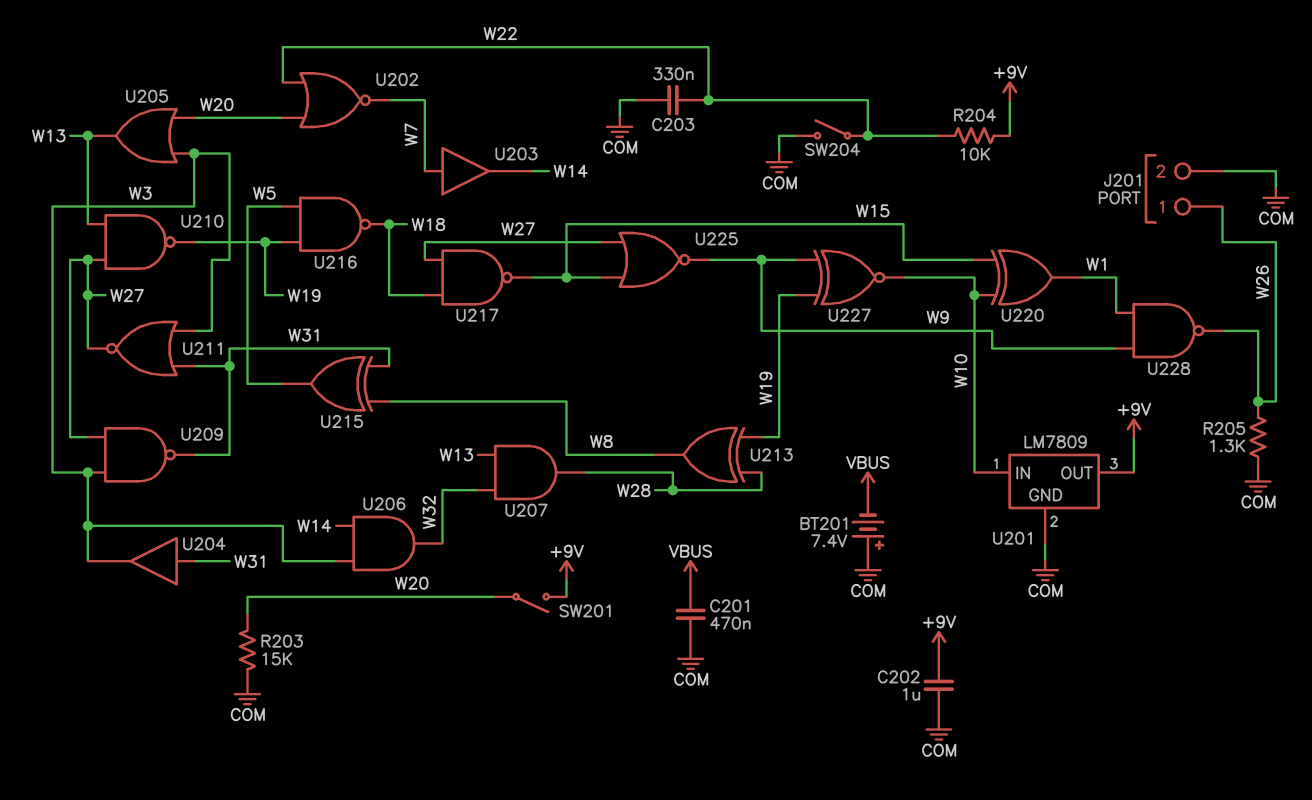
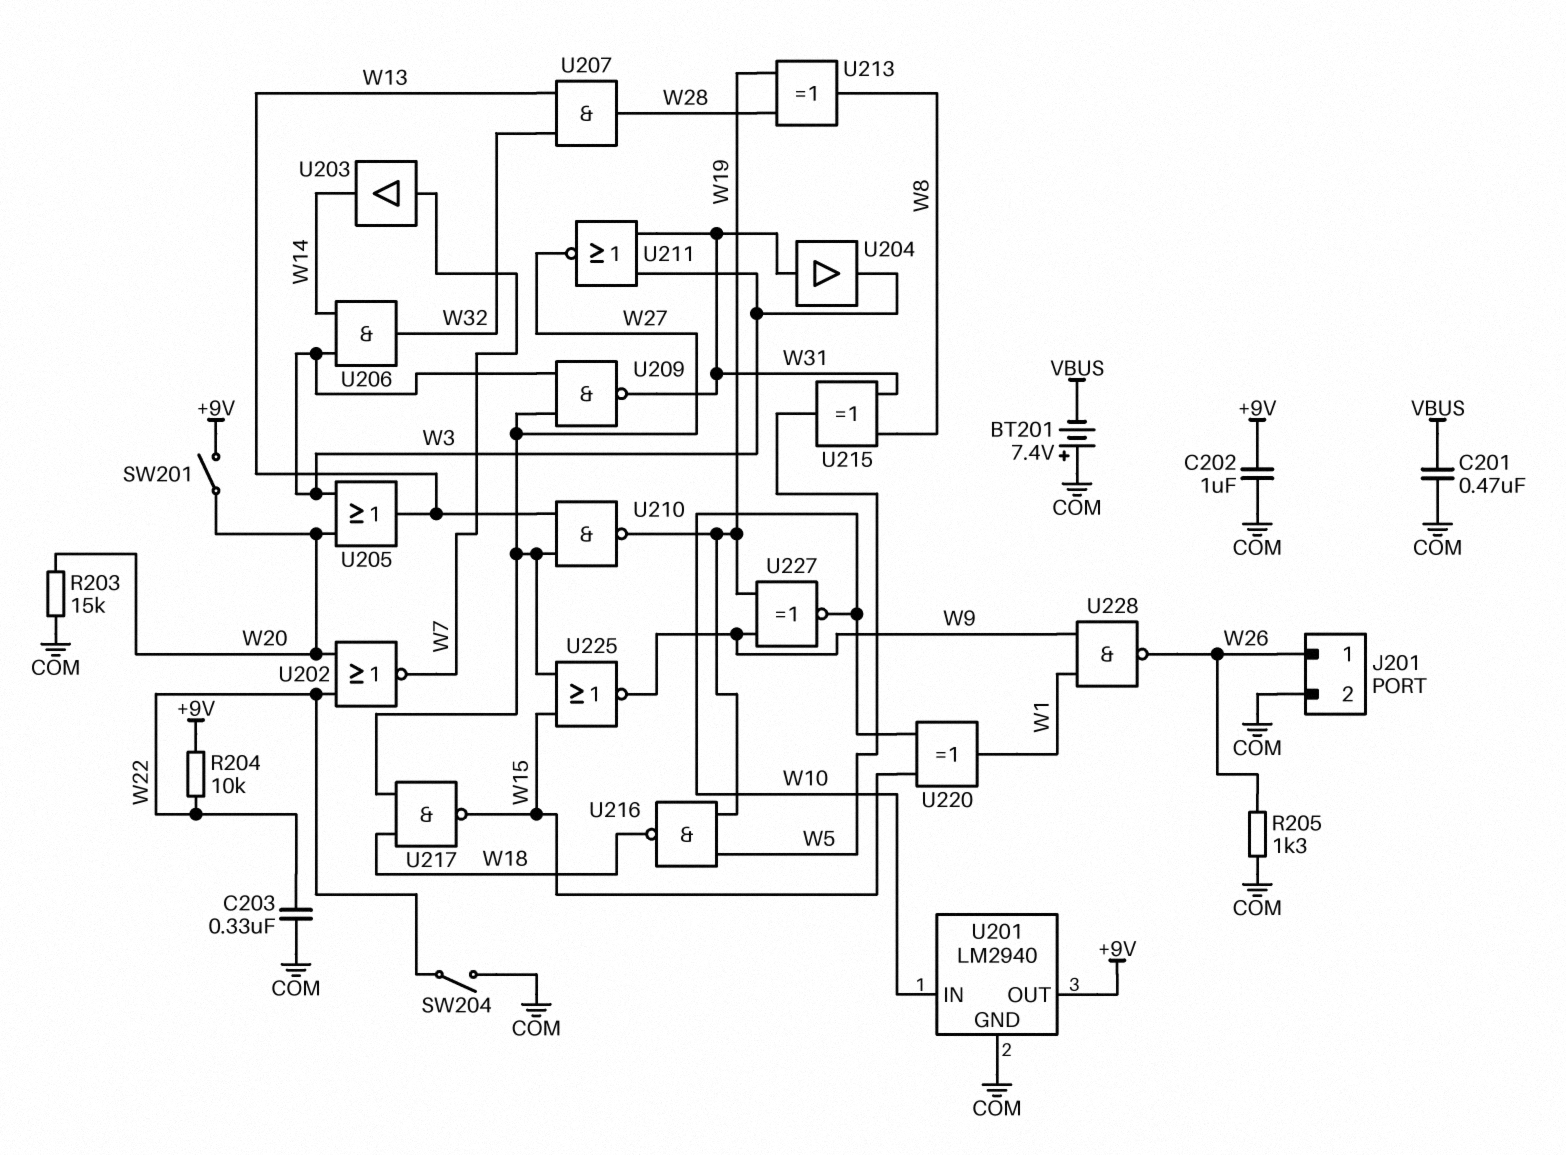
U201: LM7809 -> LM2940

